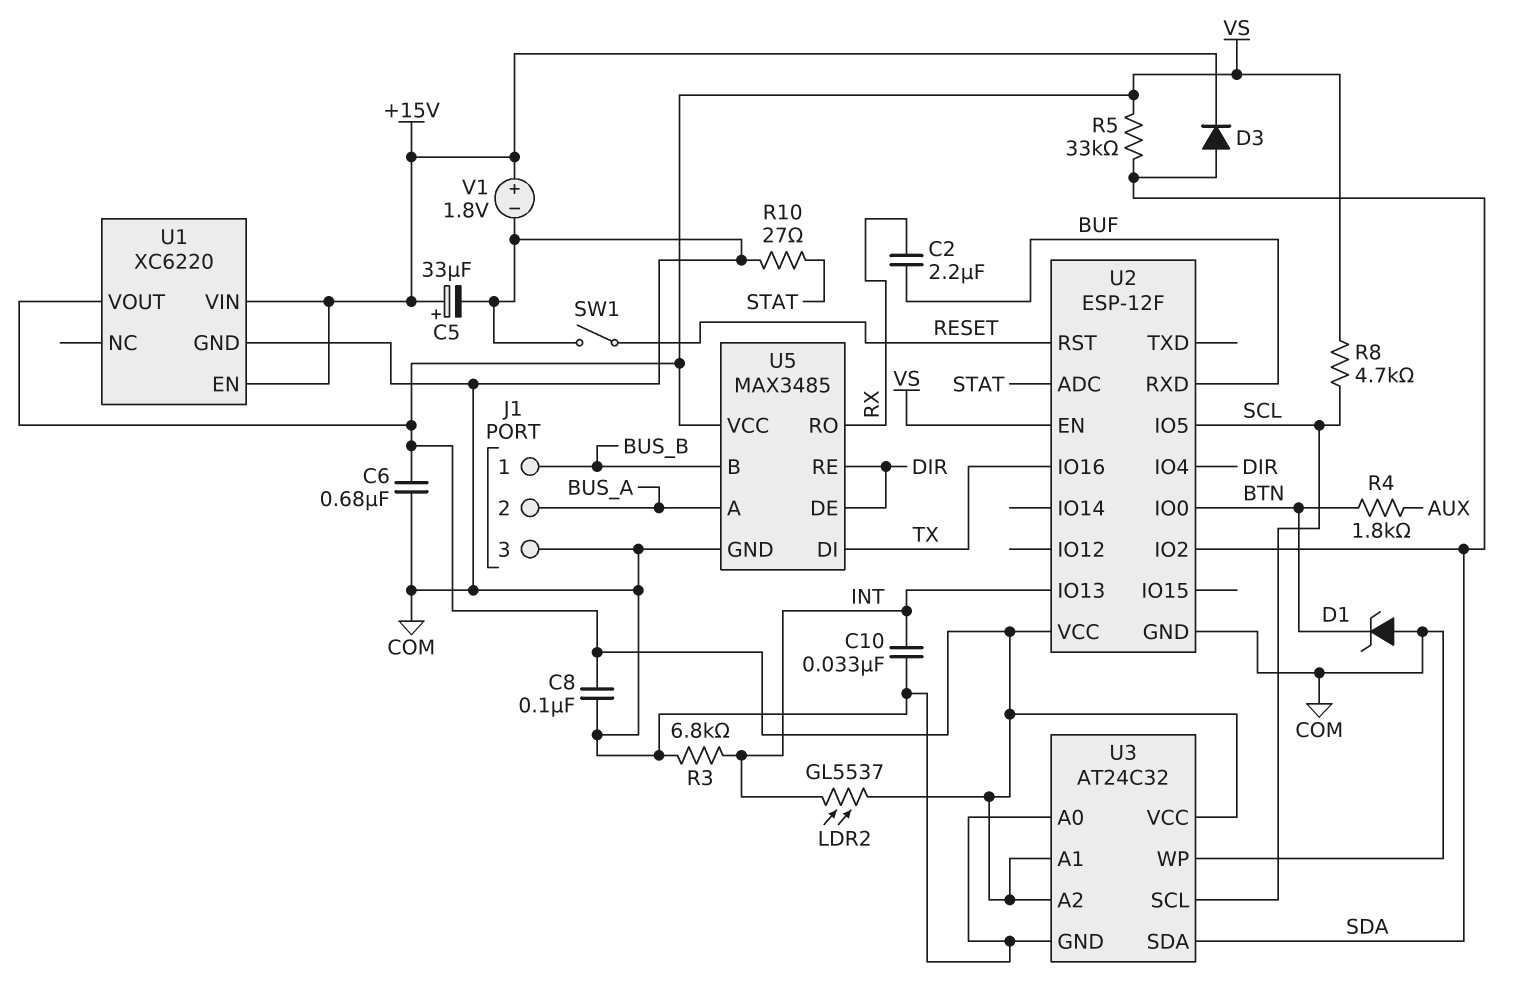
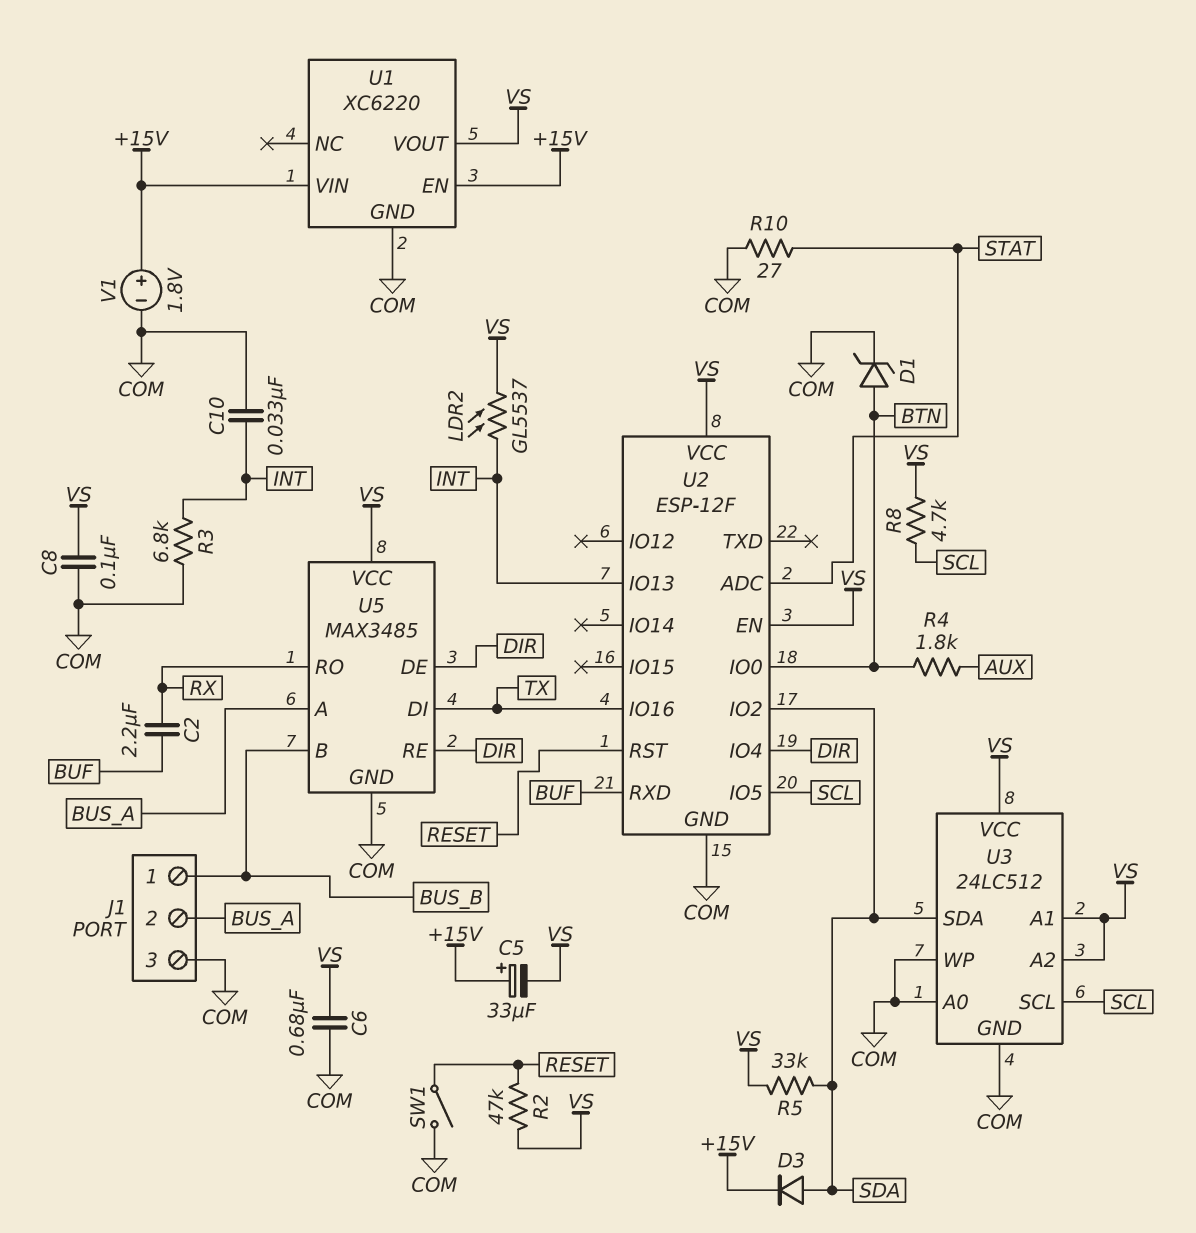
C5: 33uF (plus +15V, minus COM) -> 33uF (plus +15V, minus VS)
D1: zener (A COM, K BTN) -> zener (A BTN, K COM)
R2: none -> 47k (RESET, VS)
U3: AT24C32 -> 24LC512

